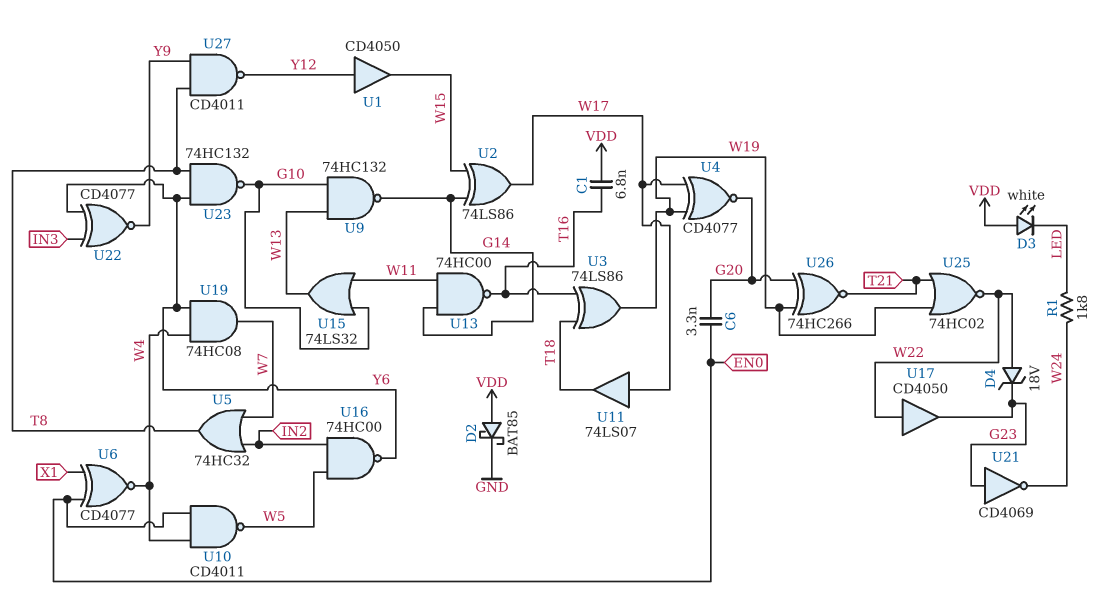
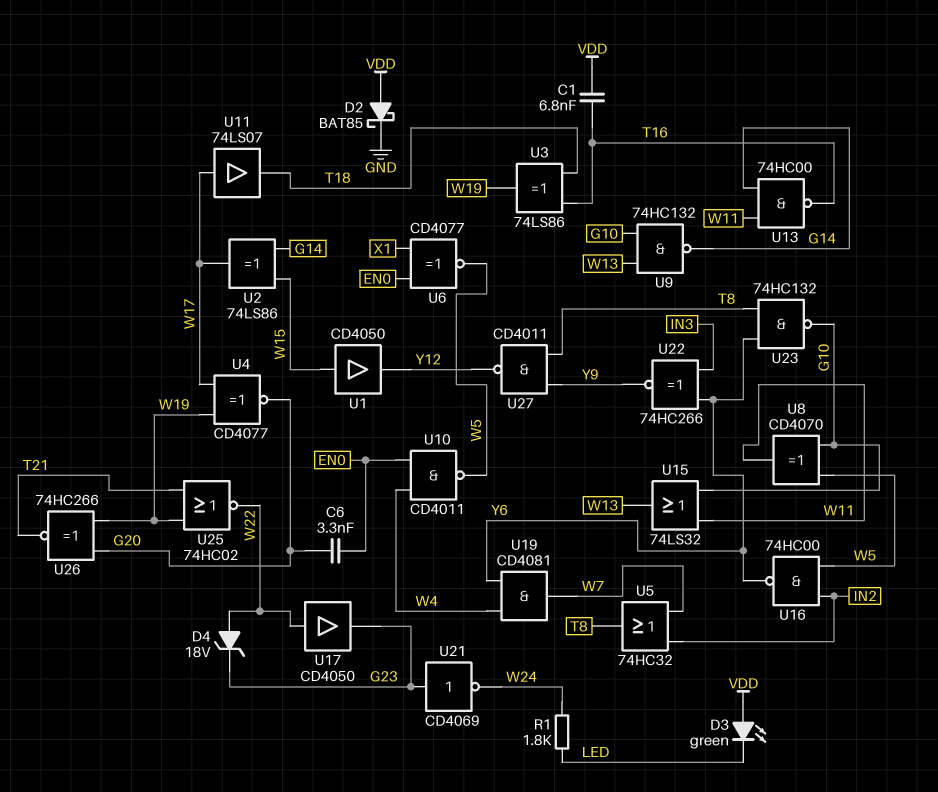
D3: LED white (A VDD, K LED) -> LED green (A VDD, K LED)
U1: buffer CD4050 (in Y12, out W15) -> buffer CD4050 (in W15, out Y12)
U6: XNOR CD4077 (in EN0, in X1, out W4) -> XNOR CD4077 (in EN0, in X1, out W5)
U8: none -> XOR CD4070 (in G10, in W5, out W11)
U19: AND 74HC08 (in W4, in Y6, out W7) -> AND CD4081 (in W4, in Y6, out W7)
U22: XNOR CD4077 (in IN3, in Y6, out Y9) -> XNOR 74HC266 (in IN3, in Y6, out Y9)

